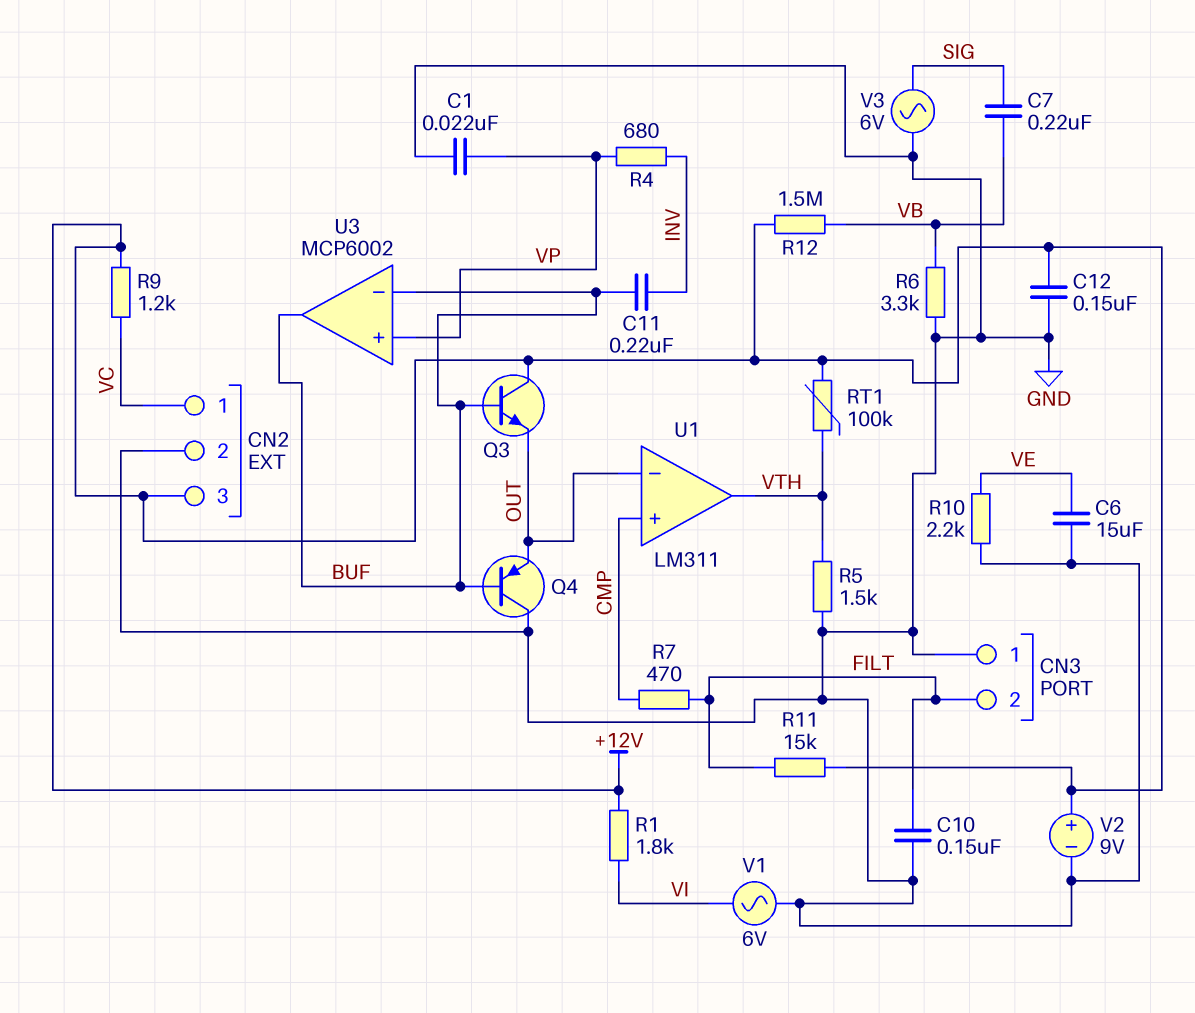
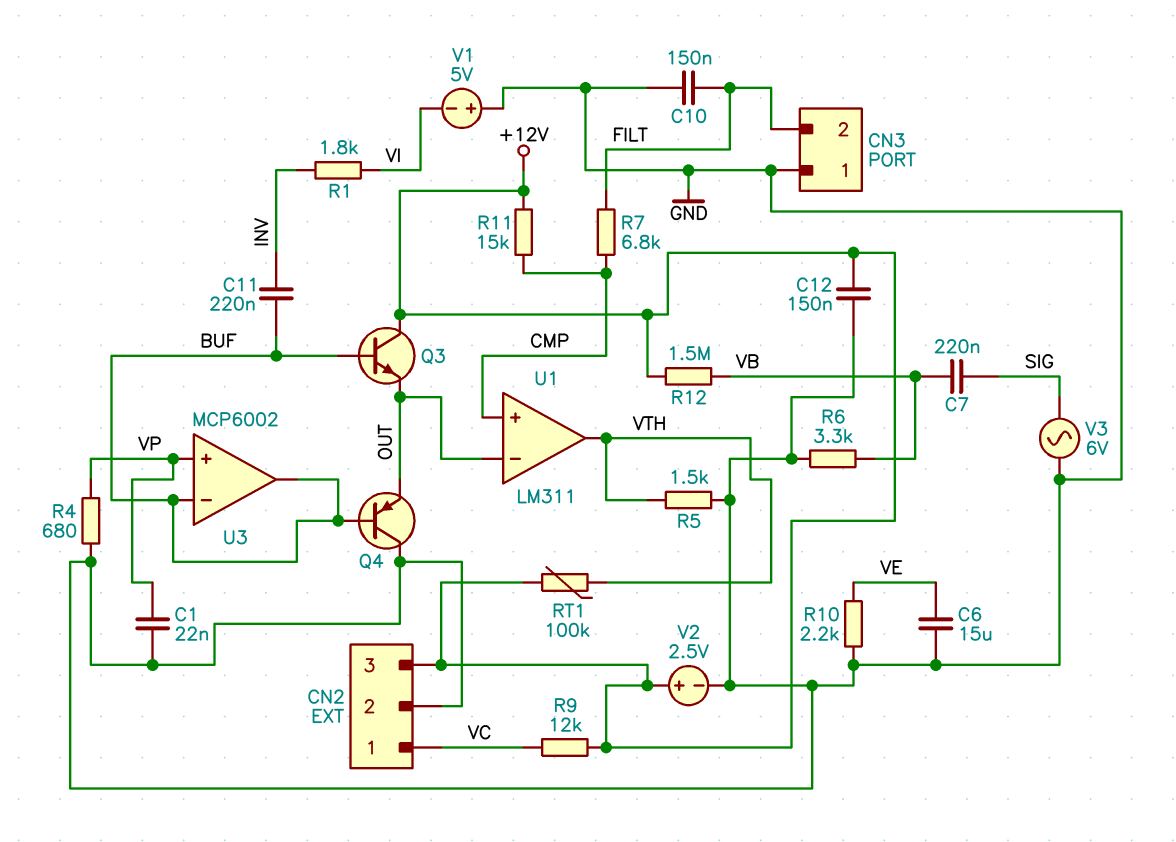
R1: 1.8k (+12V, VI) -> 1.8k (INV, VI)
R4: 680 (INV, VP) -> 680 (GND, VP)
R7: 470 (CMP, FILT) -> 6.8k (CMP, FILT)
R9: 1.2k (+12V, VC) -> 12k (+12V, VC)
R11: 15k (+12V, FILT) -> 15k (+12V, CMP)
V1: AC 6V (GND, VI) -> 5V (plus GND, minus VI)
V2: 9V (plus +12V, minus GND) -> 2.5V (plus +12V, minus GND)

